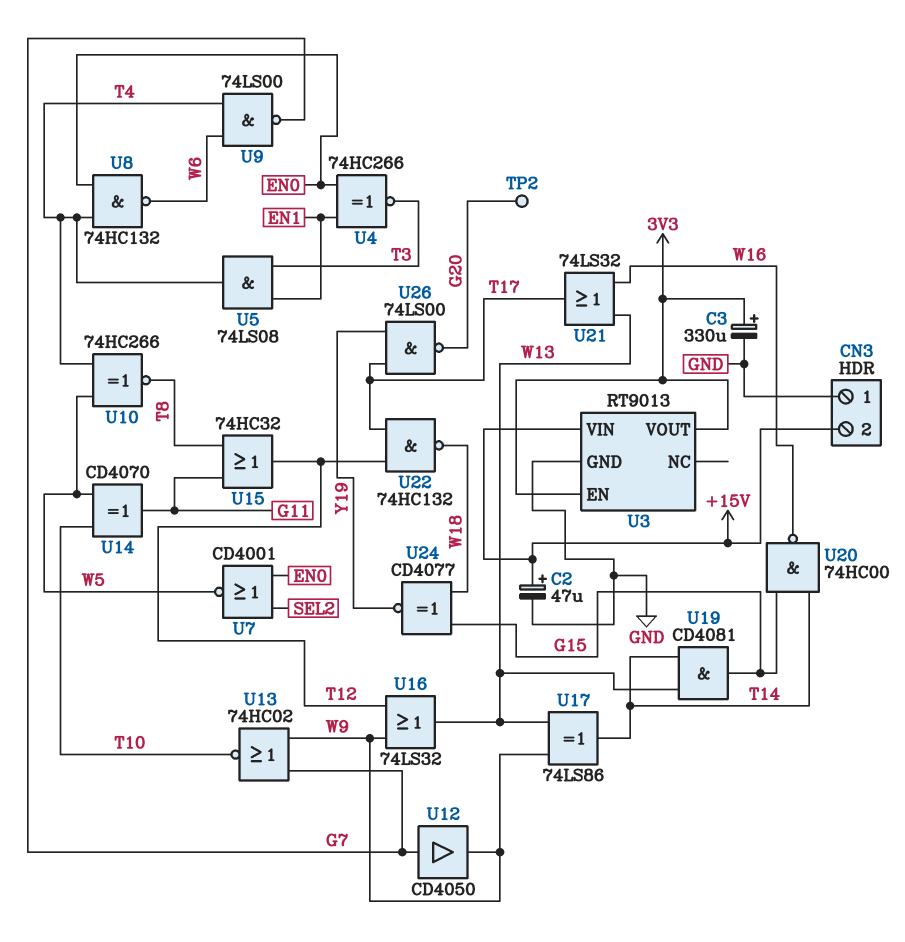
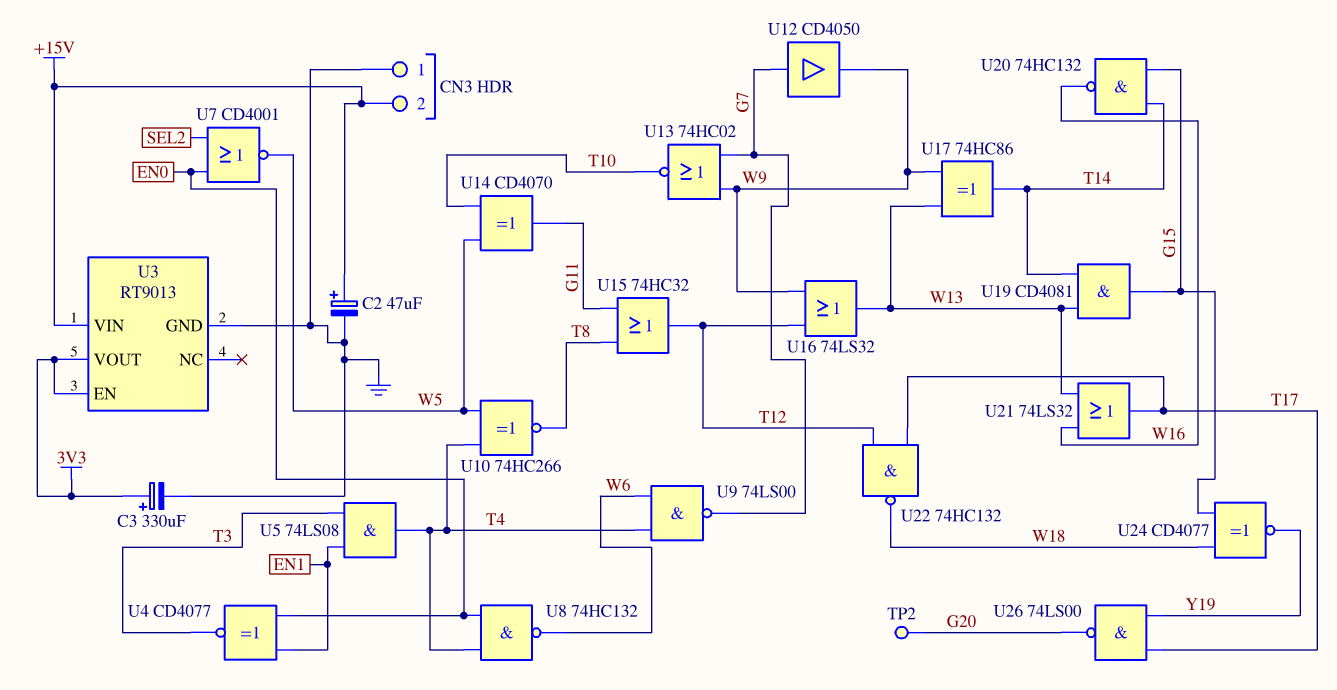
U4: XNOR 74HC266 (in EN0, in EN1, out T3) -> XNOR CD4077 (in EN0, in EN1, out T3)
U17: XOR 74LS86 (in W9, in W13, out T14) -> XOR 74HC86 (in W9, in W13, out T14)
U20: NAND 74HC00 (in G15, in T14, out W16) -> NAND 74HC132 (in G15, in T14, out W16)

